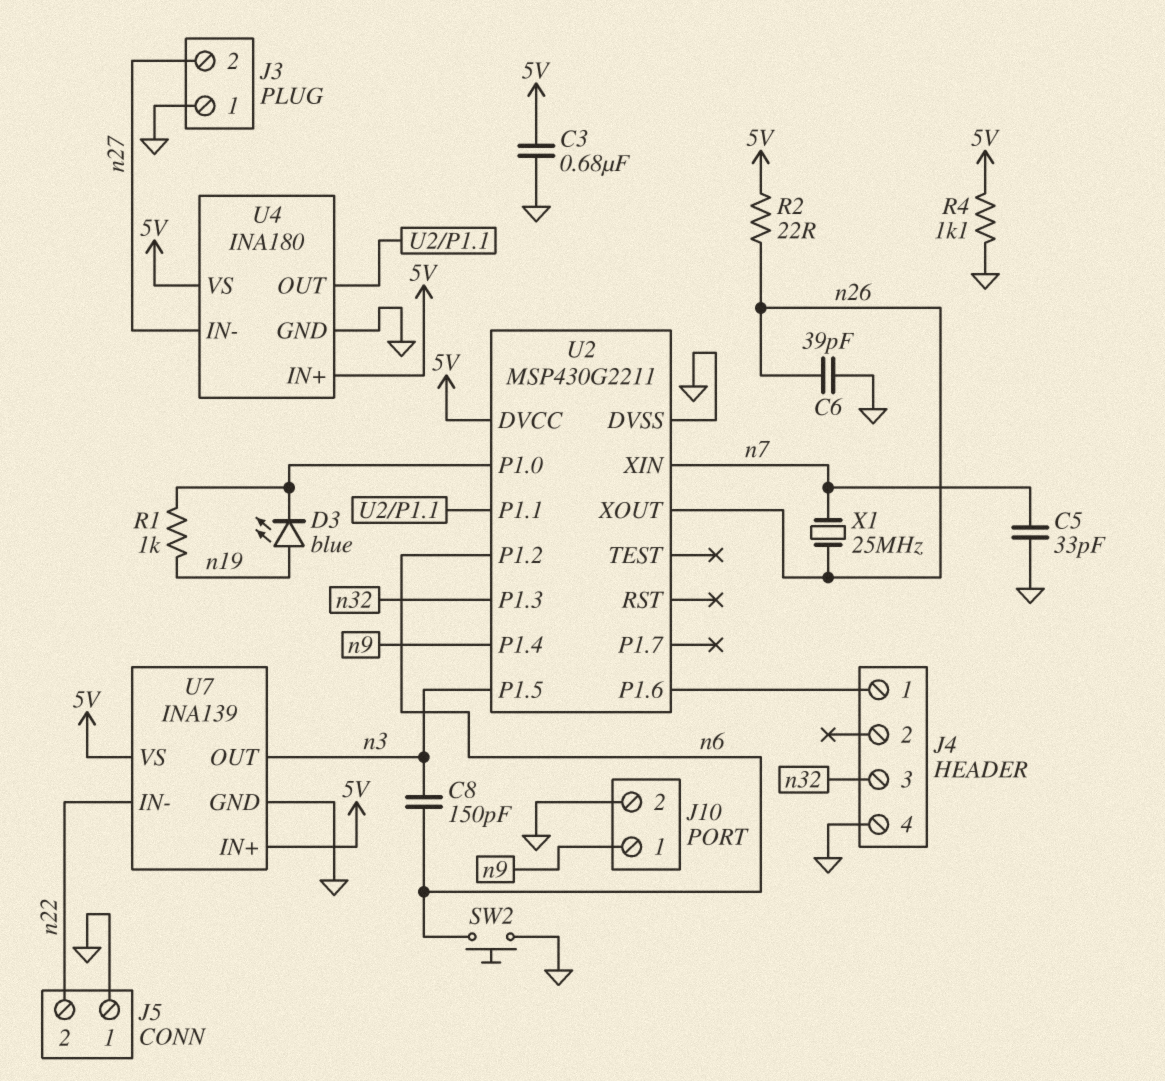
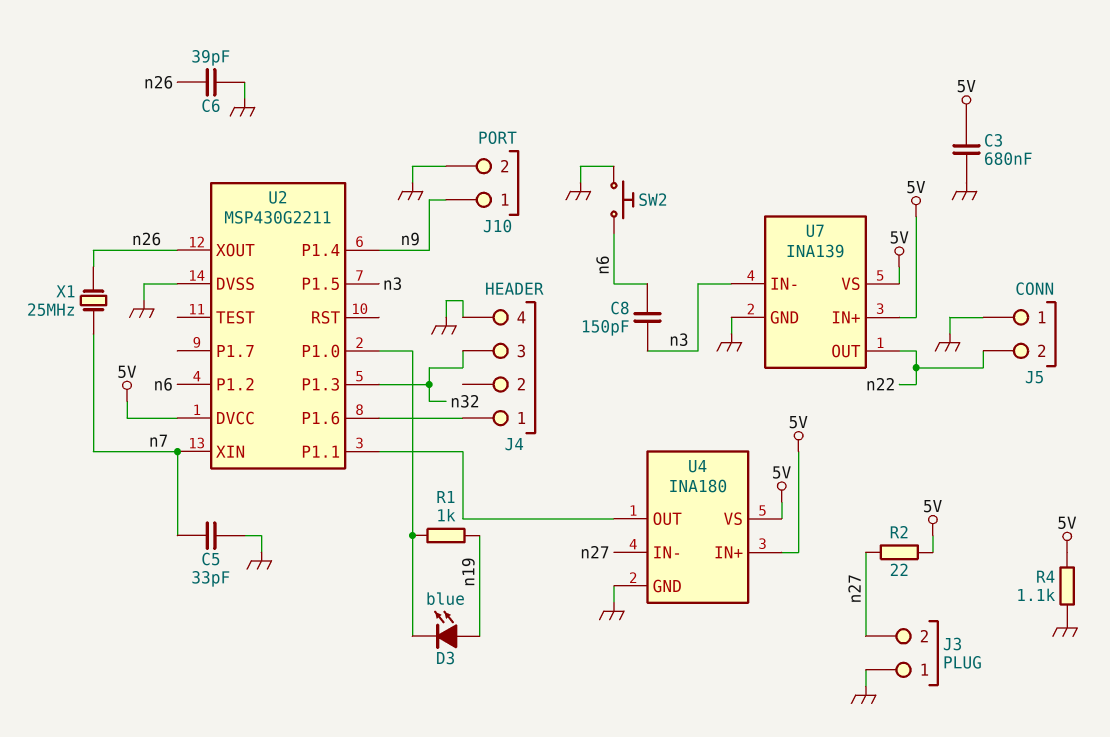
R2: 22 (5V, n26) -> 22 (5V, n27)
U7 pin IN-: n22 -> n3
U7 pin OUT: n3 -> n22

